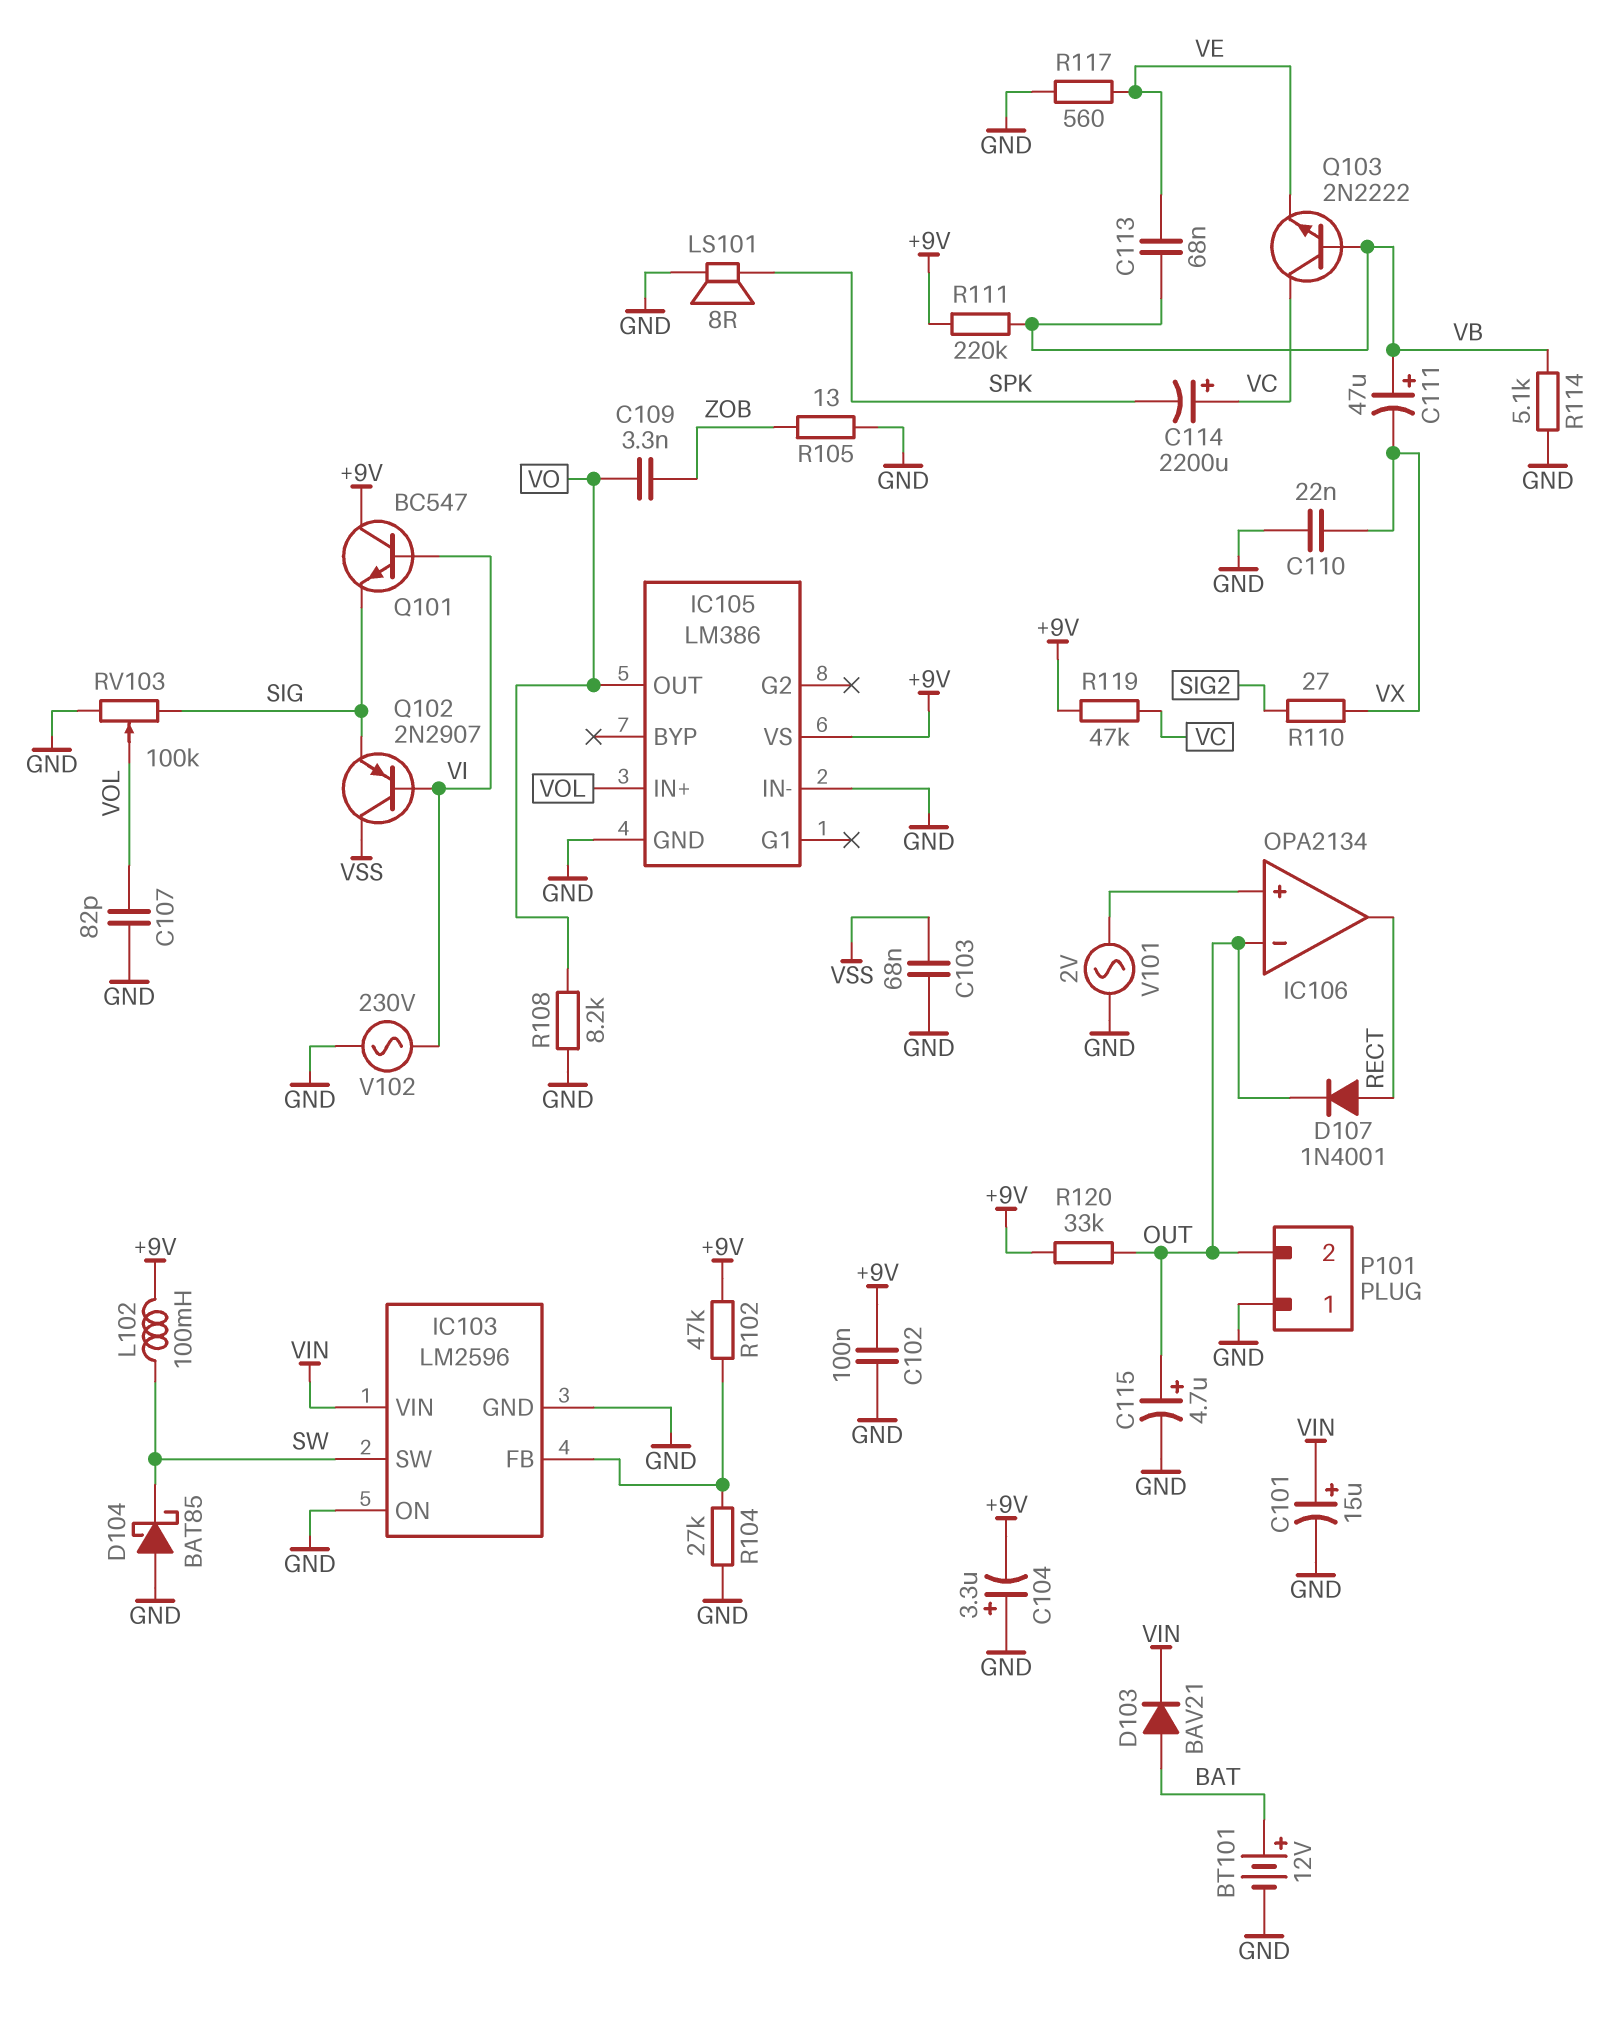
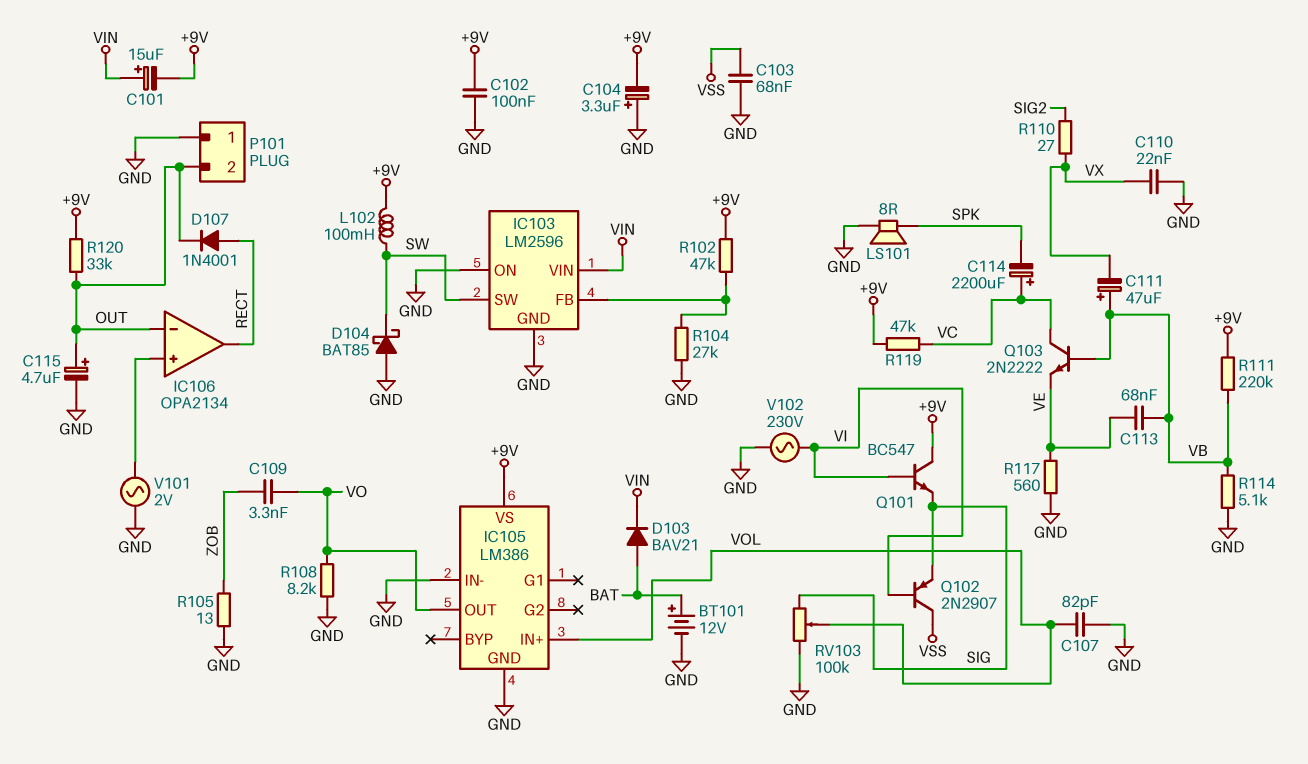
C101: 15uF (plus VIN, minus GND) -> 15uF (plus VIN, minus +9V)

